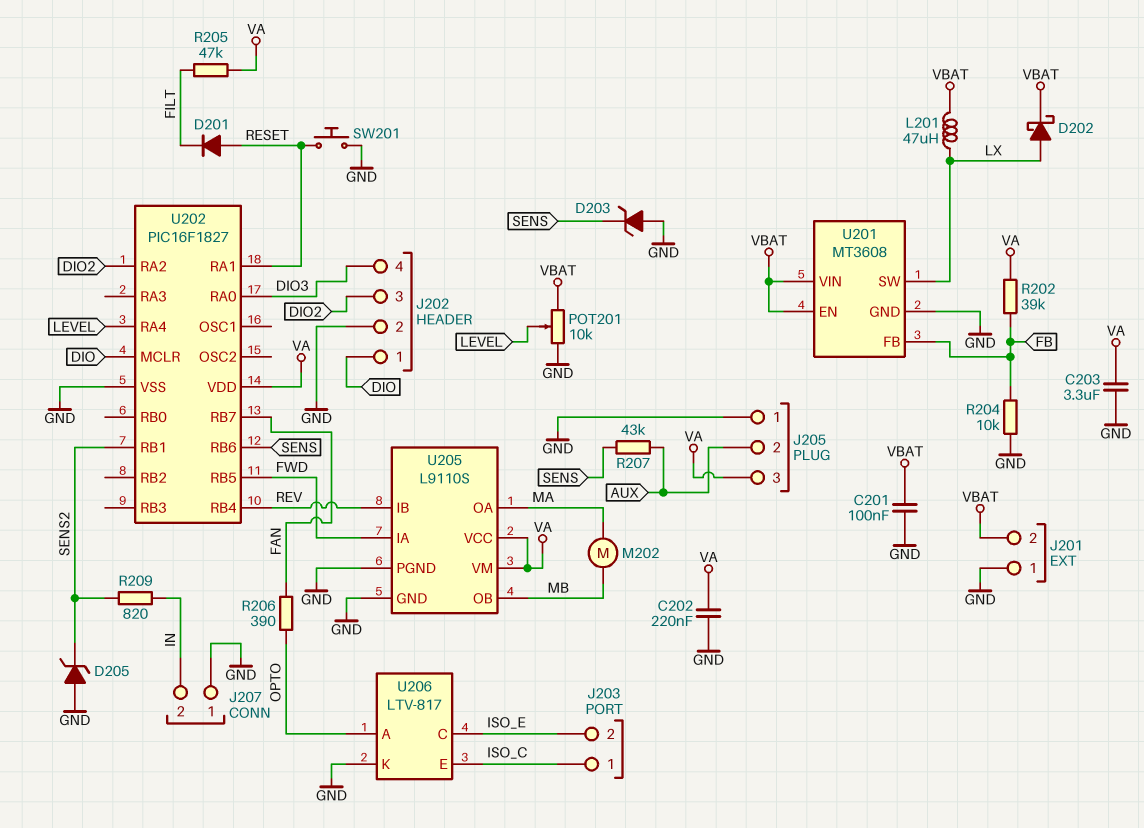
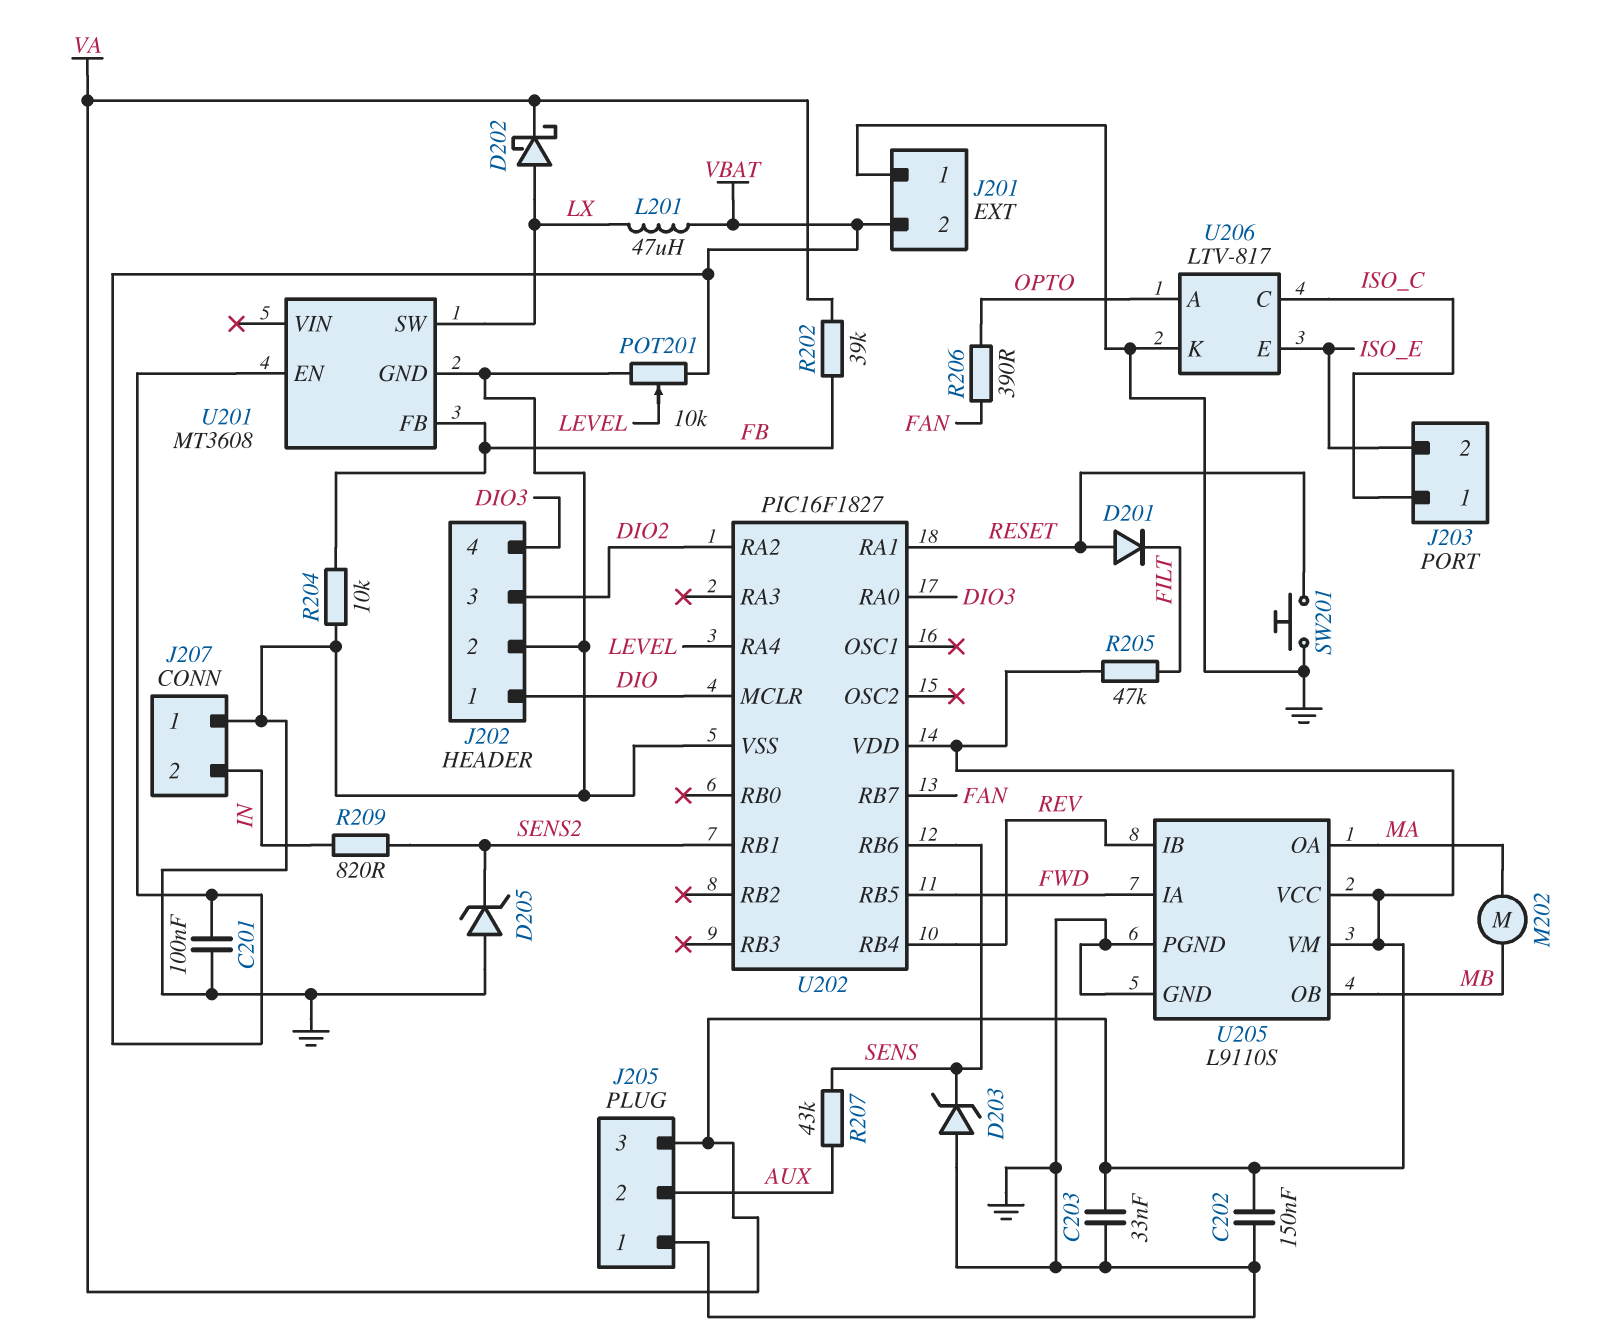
C202: 220nF (GND, VA) -> 150nF (GND, VA)
C203: 3.3uF (GND, VA) -> 33nF (GND, VA)
D202: schottky (A LX, K VBAT) -> schottky (A LX, K VA)
U201 pin VIN: VBAT -> none
U206 pin C: ISO_E -> ISO_C
U206 pin E: ISO_C -> ISO_E

